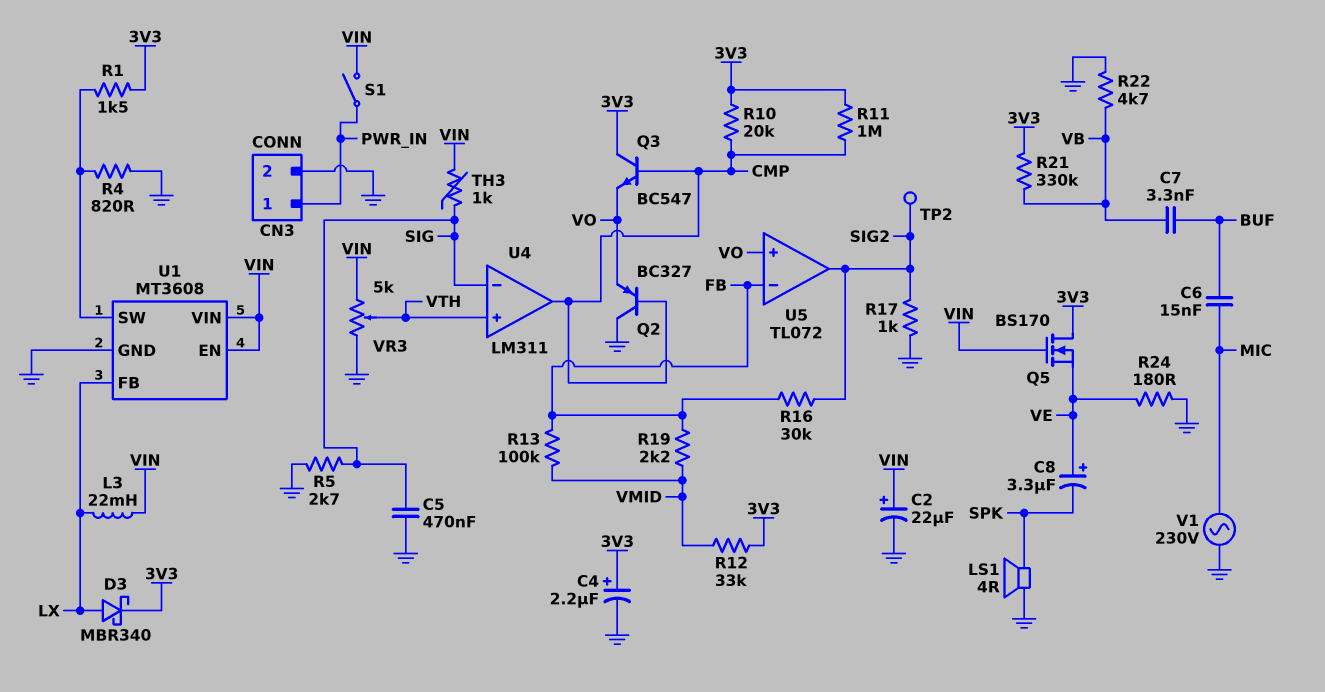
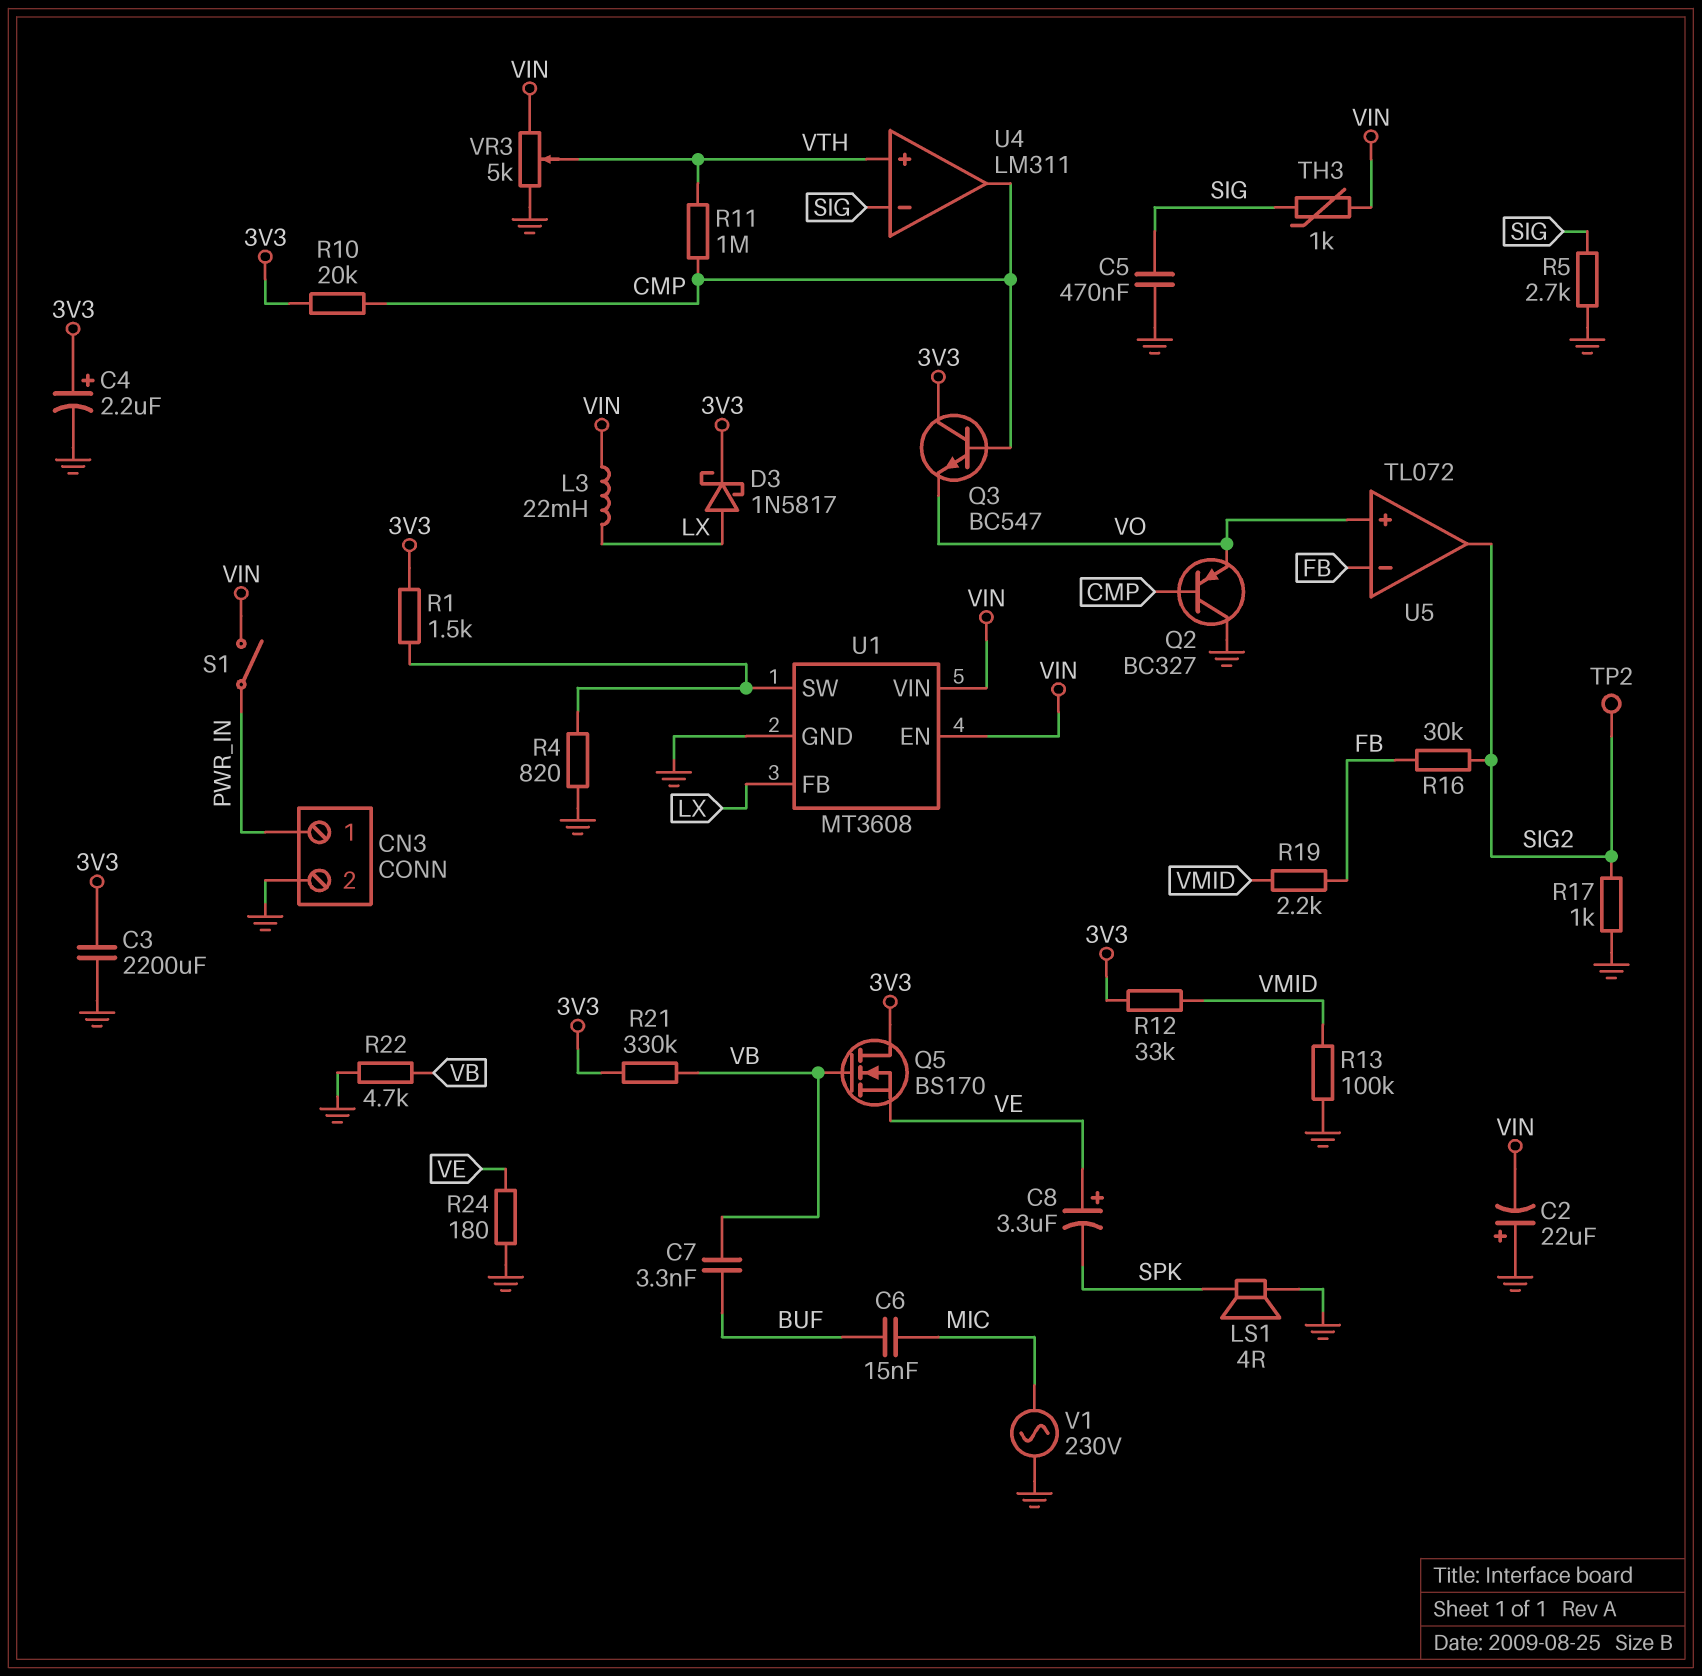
C2: 22uF (plus VIN, minus GND) -> 22uF (plus GND, minus VIN)
C3: none -> 2200uF (3V3, GND)
D3: schottky MBR340 (A LX, K 3V3) -> schottky 1N5817 (A LX, K 3V3)
Q5: NMOS BS170 (G VIN, D 3V3, S VE) -> NMOS BS170 (G VB, D 3V3, S VE)
R11: 1M (3V3, CMP) -> 1M (CMP, VTH)
R13: 100k (FB, VMID) -> 100k (GND, VMID)

